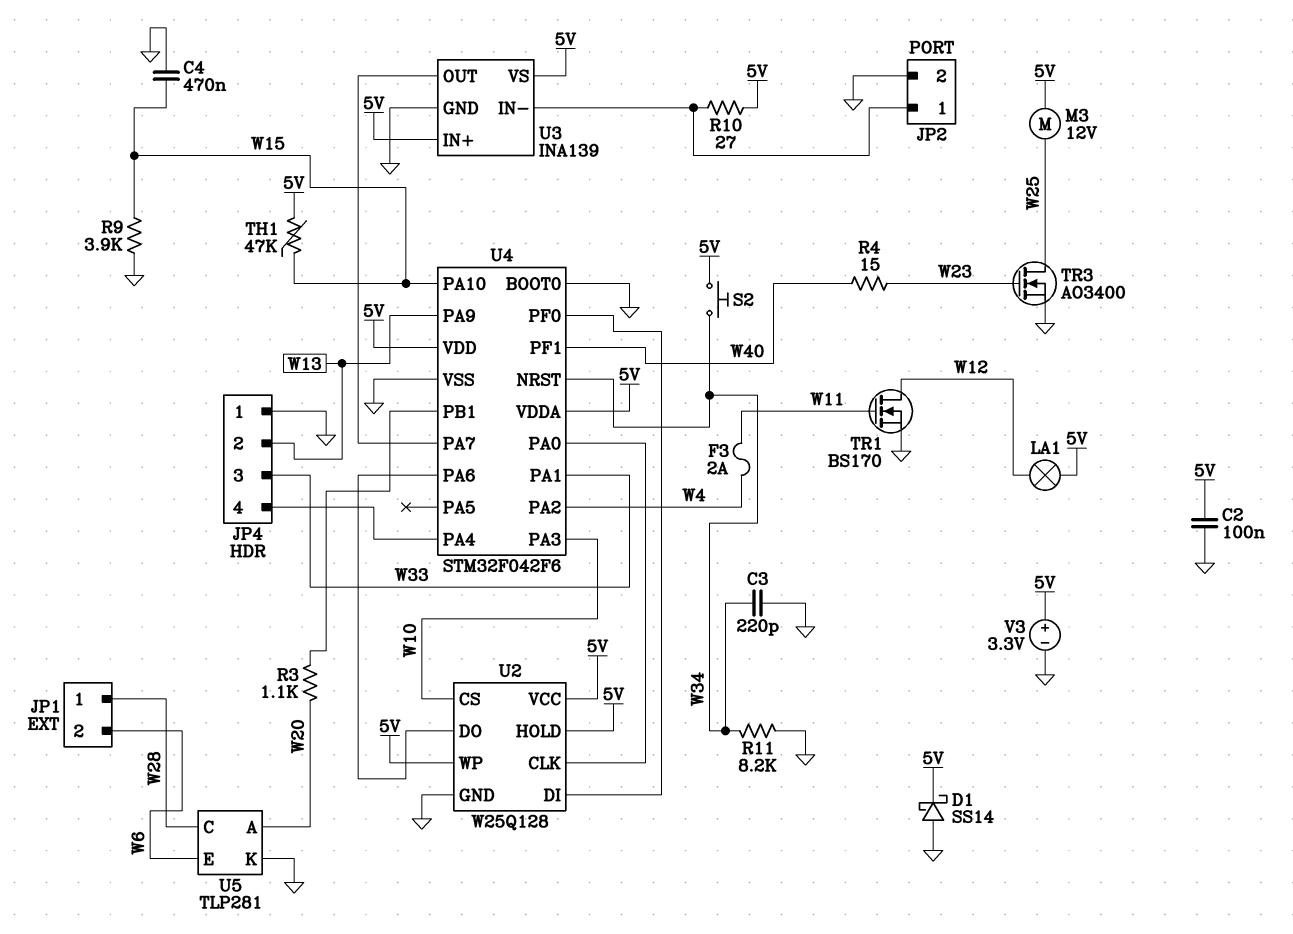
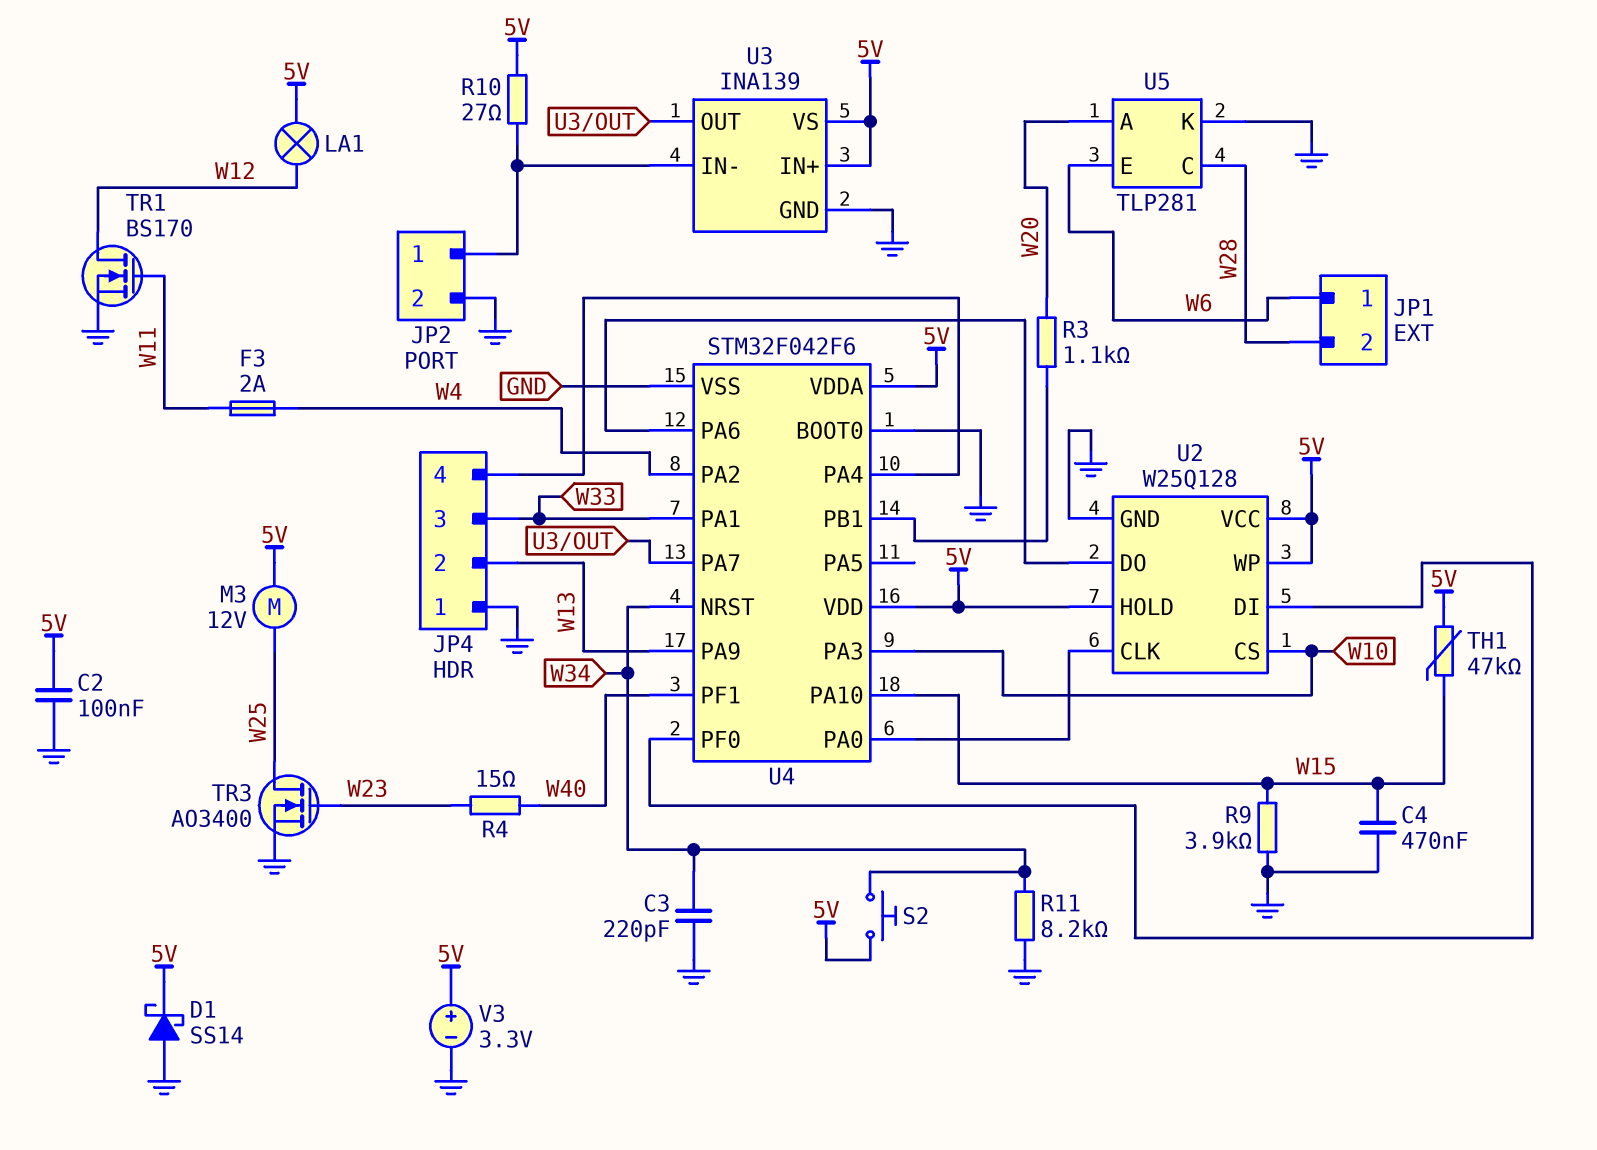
JP1 pin 1: W28 -> W6
JP1 pin 2: W6 -> W28

